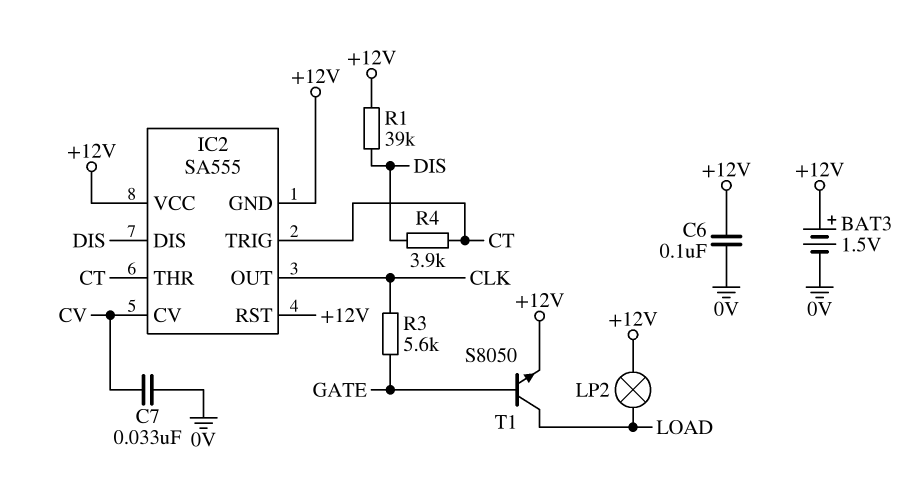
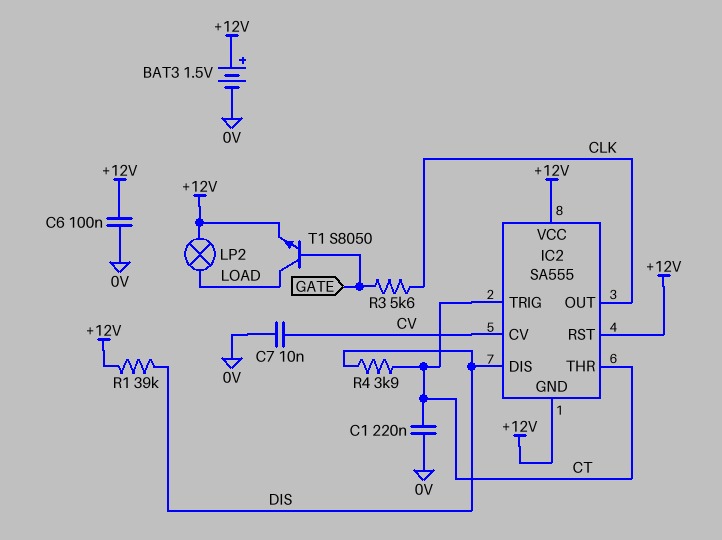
C1: none -> 220nF (0V, CT)
C7: 33nF (0V, CV) -> 10nF (0V, CV)

